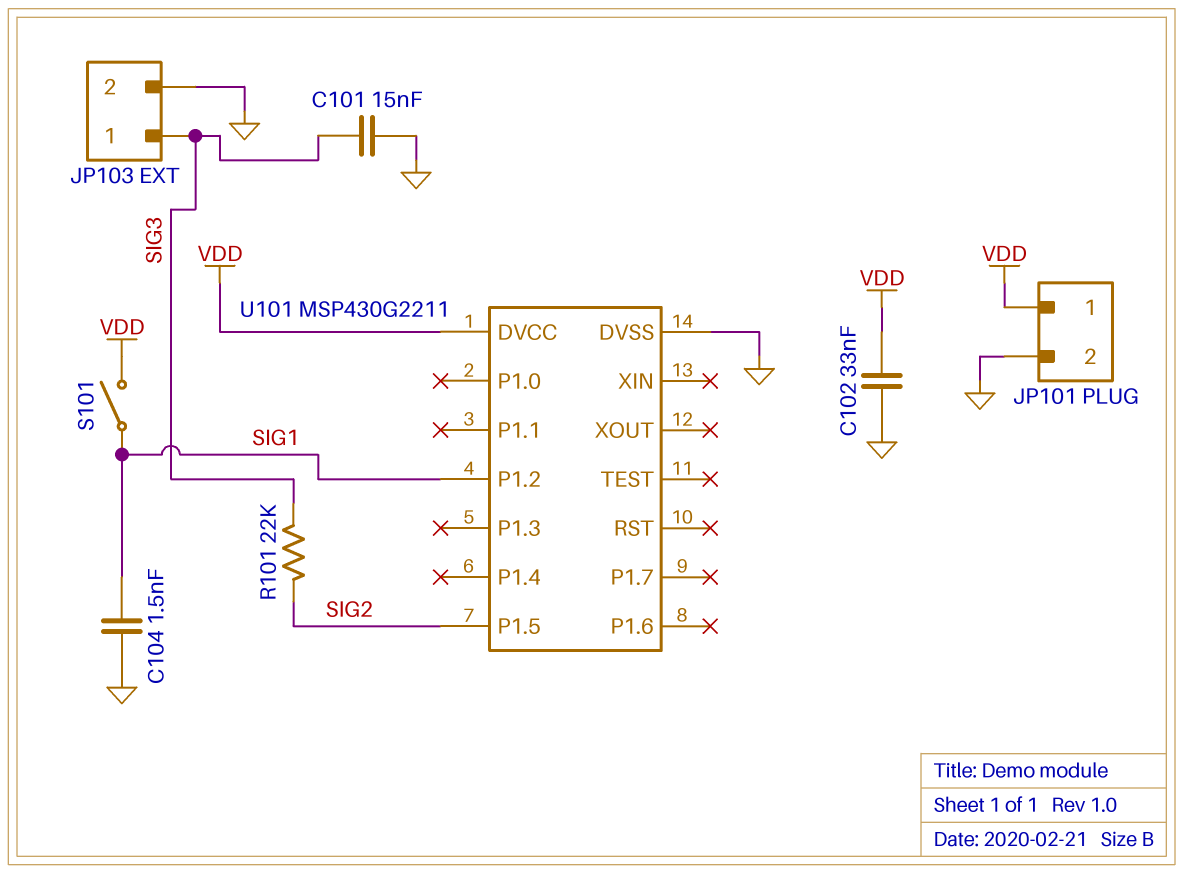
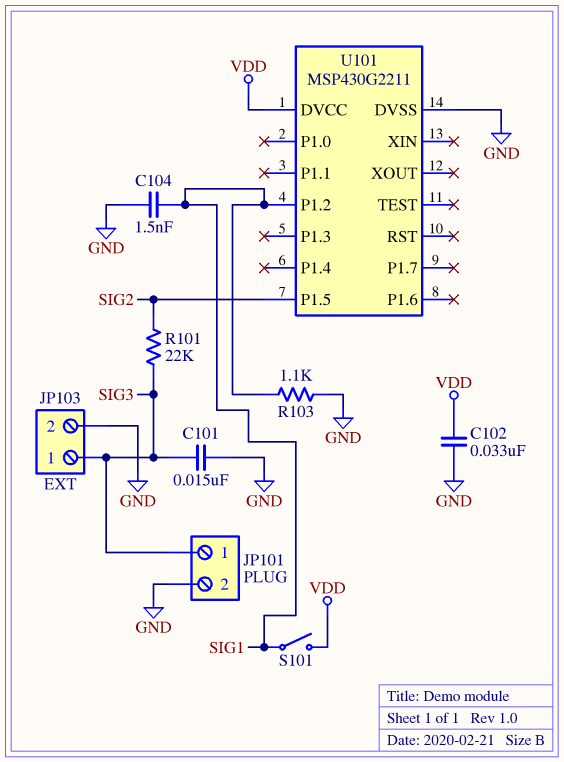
JP101 pin 1: VDD -> SIG3
R103: none -> 1.1k (GND, SIG1)

